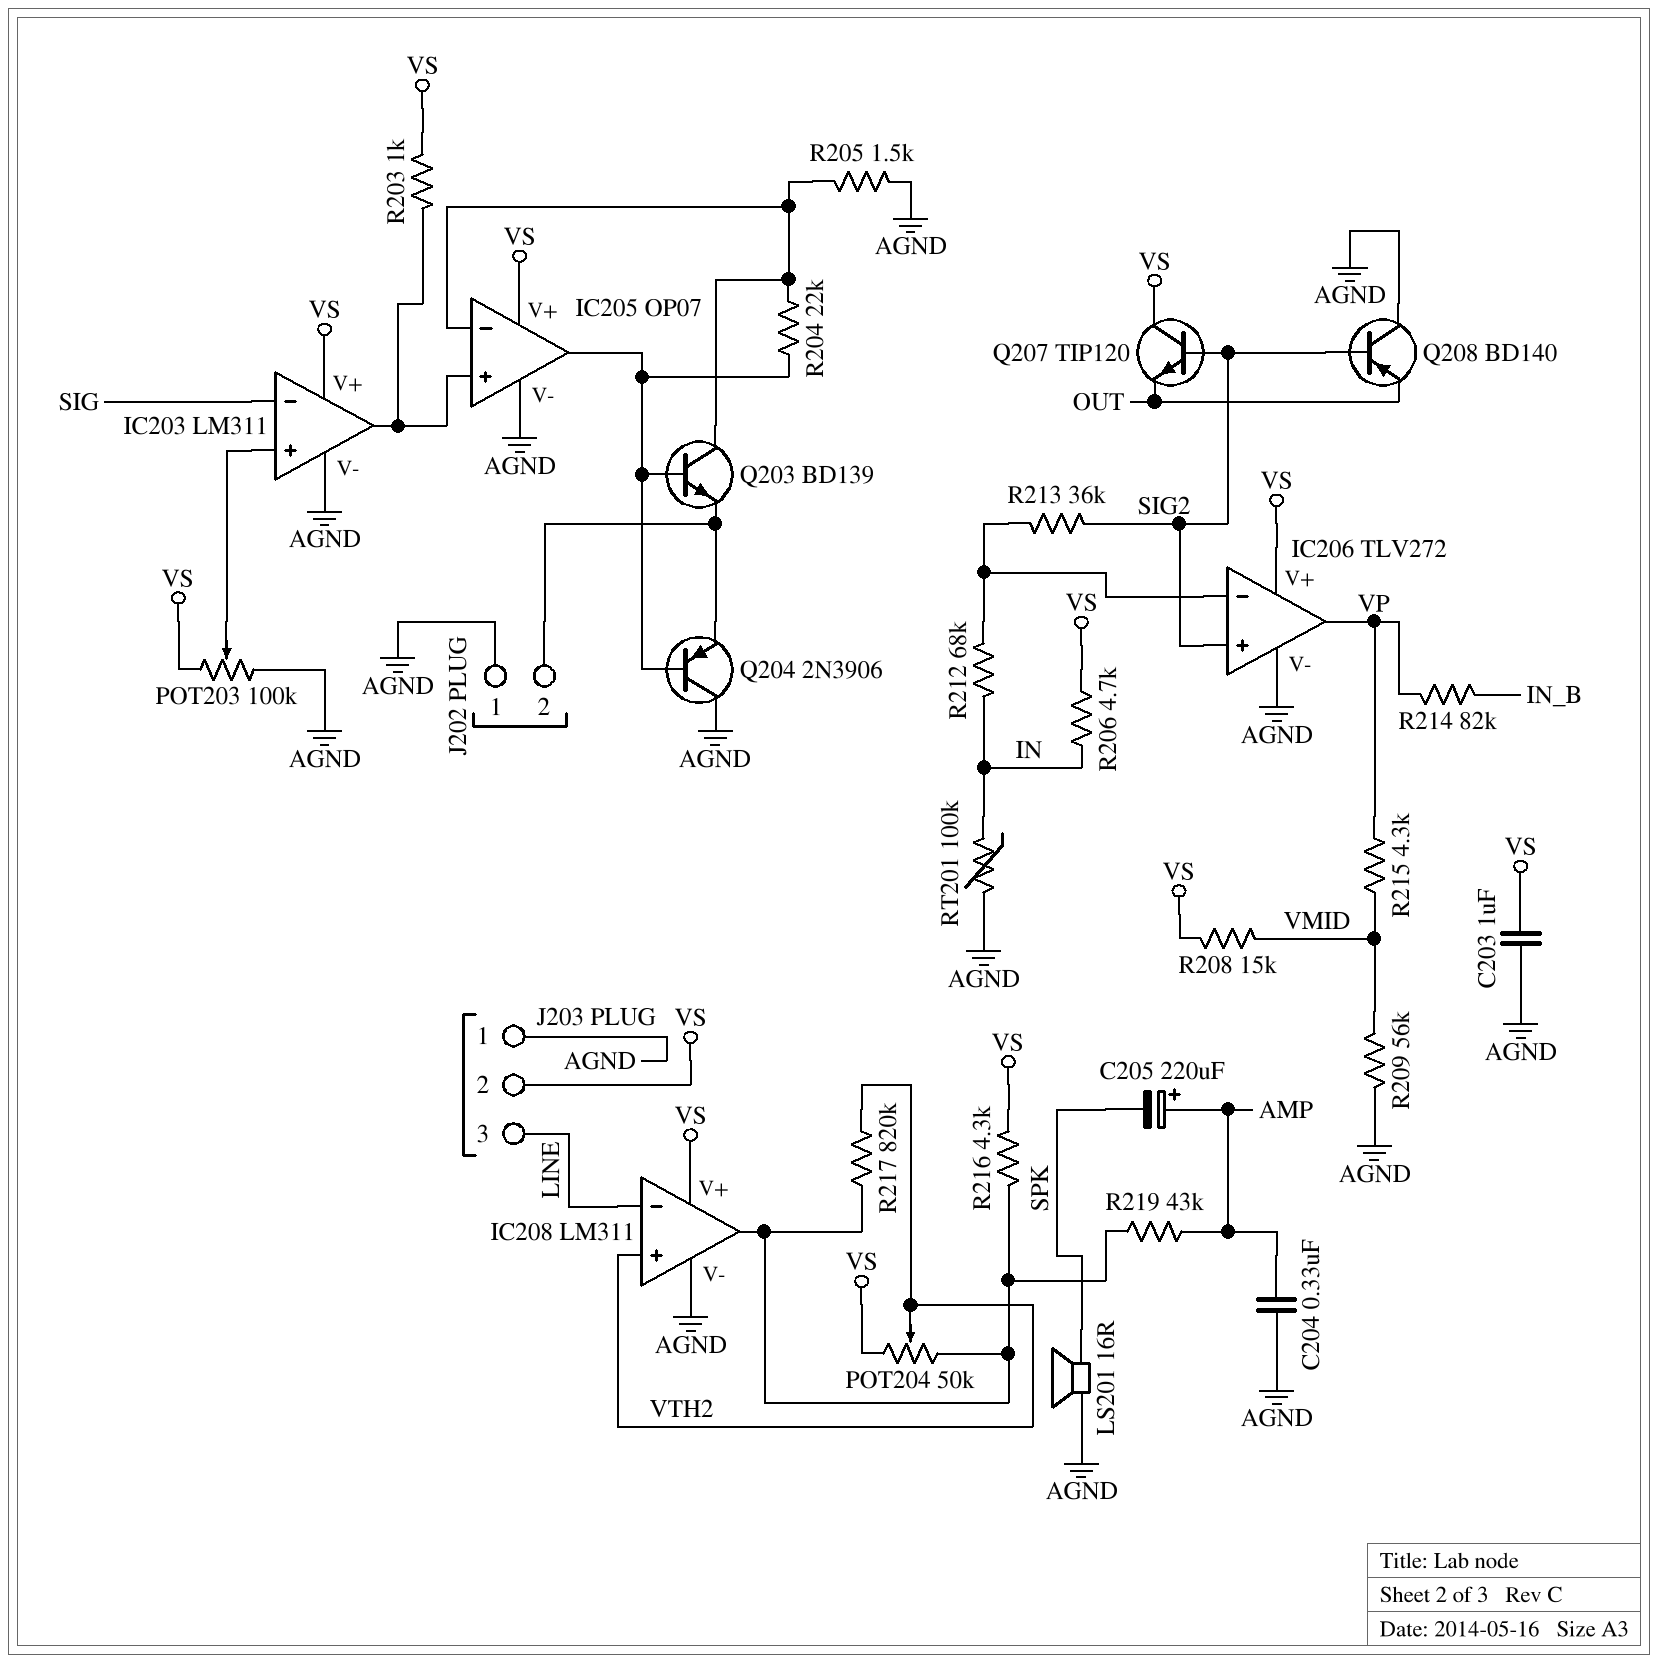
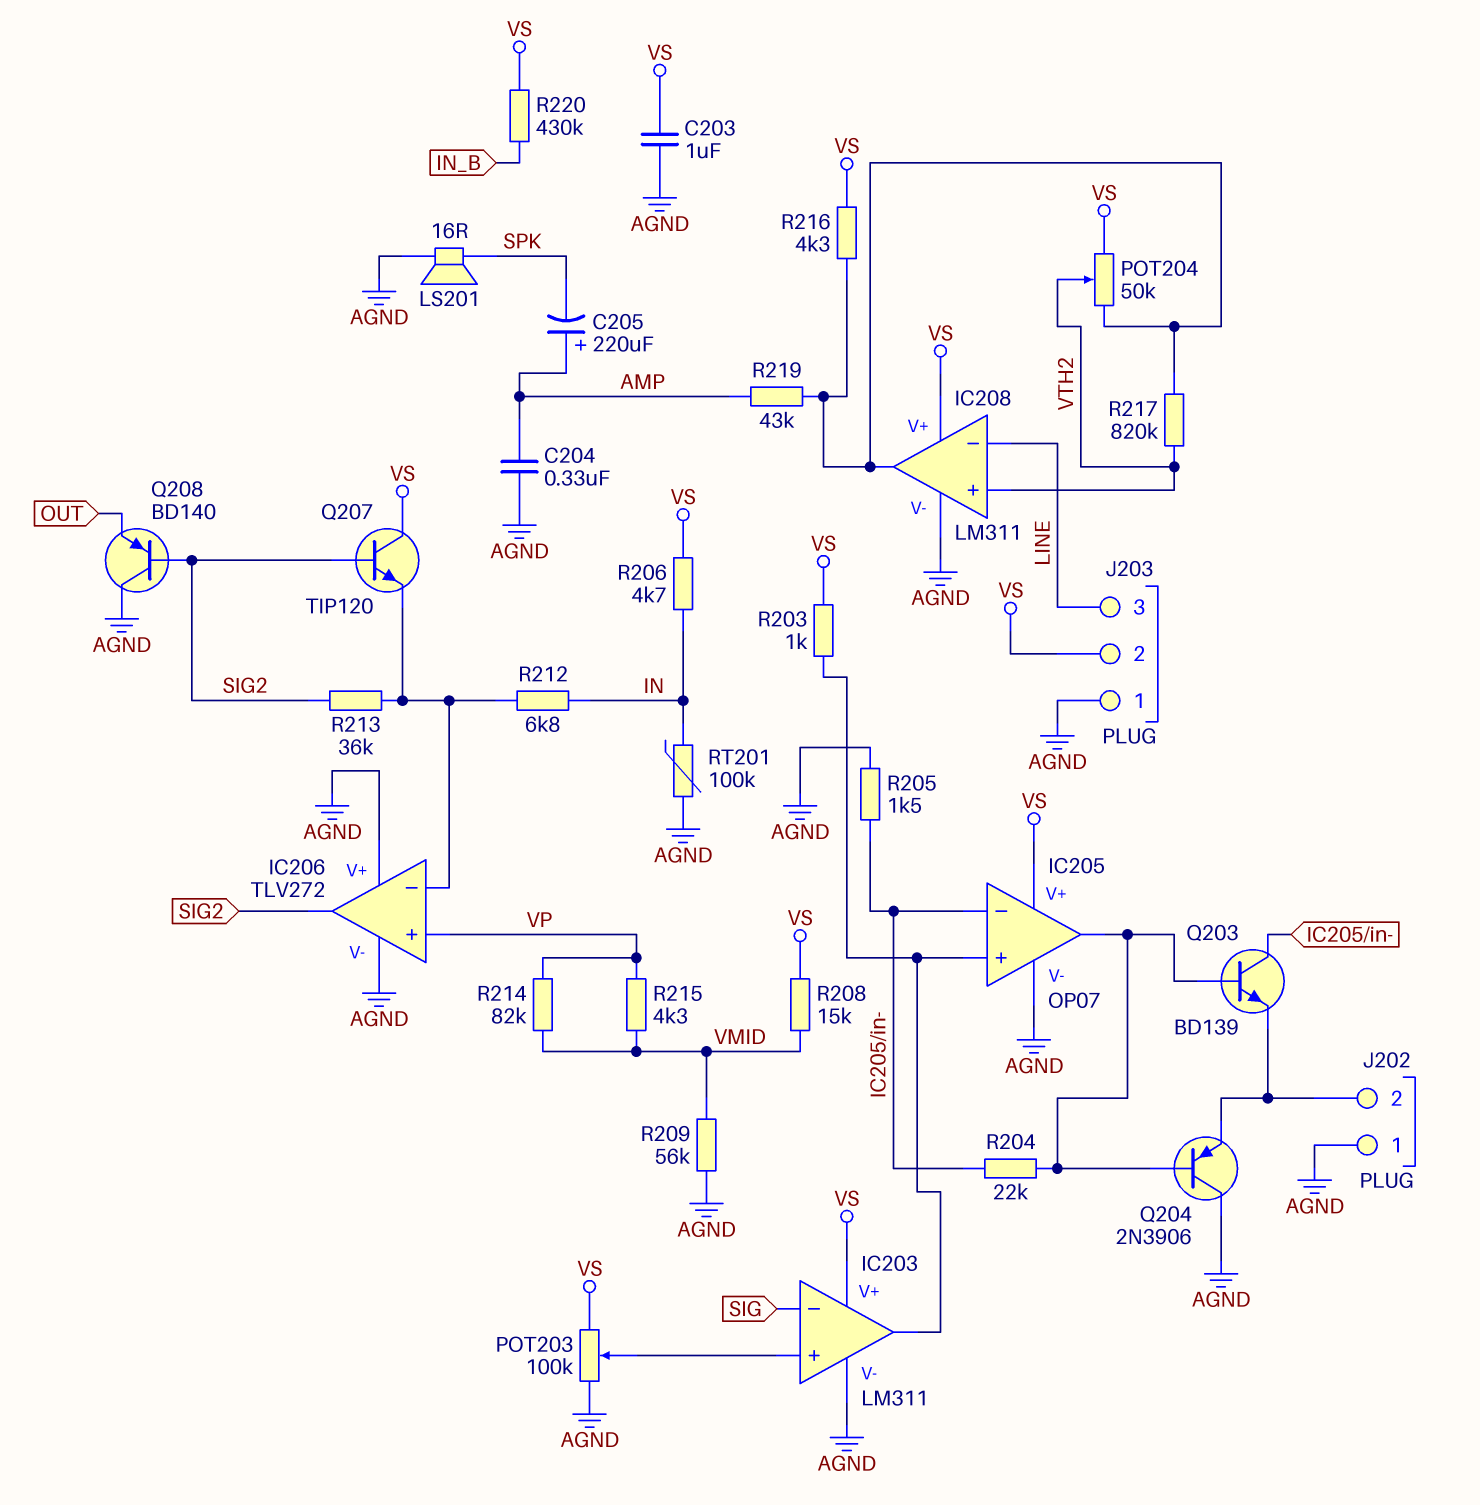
IC206 pin V+: VS -> AGND
IC206 pin in+: SIG2 -> VP
IC206 pin out: VP -> SIG2
Q207: NPN TIP120 (B SIG2, C VS, E OUT) -> NPN TIP120 (B SIG2, C VS, E IC206/in-)
R212: 68k (IC206/in-, IN) -> 6.8k (IC206/in-, IN)
R214: 82k (IN_B, VP) -> 82k (VMID, VP)
R220: none -> 430k (IN_B, VS)

